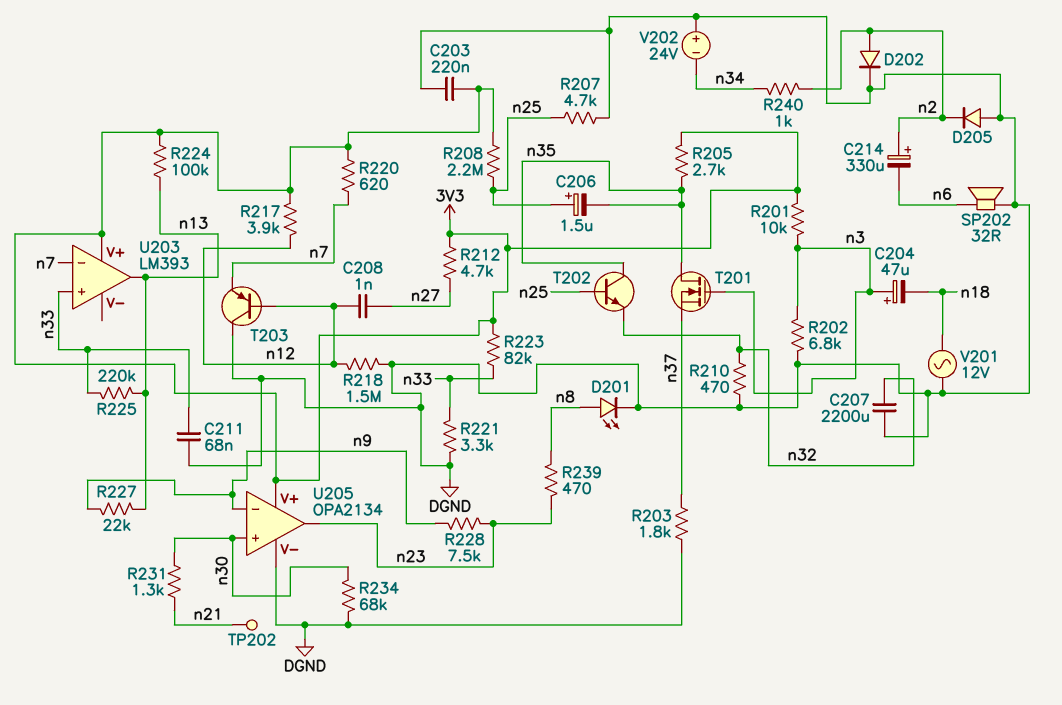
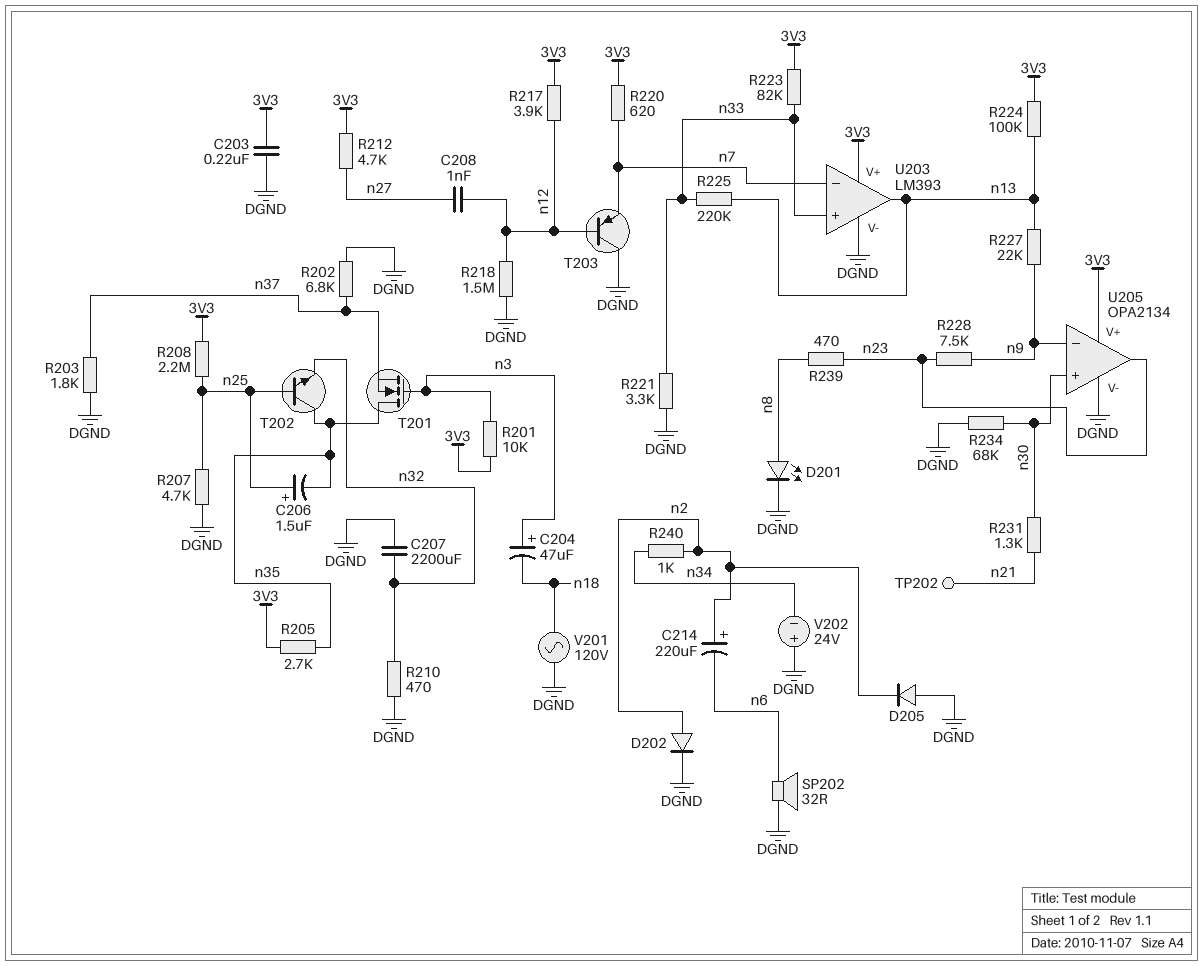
C211: 68nF (DGND, n33) -> none
C214: 330uF (plus n2, minus n6) -> 220uF (plus n2, minus n6)
R202: 6.8k (DGND, n3) -> 6.8k (DGND, n37)
U203 pin V-: none -> DGND
V201: AC 12V (DGND, n18) -> AC 120V (DGND, n18)

